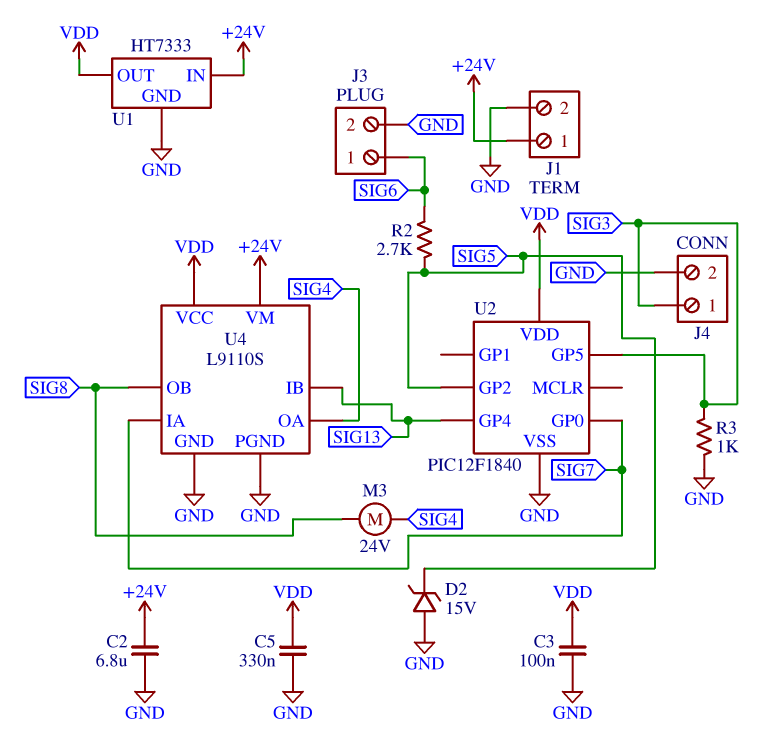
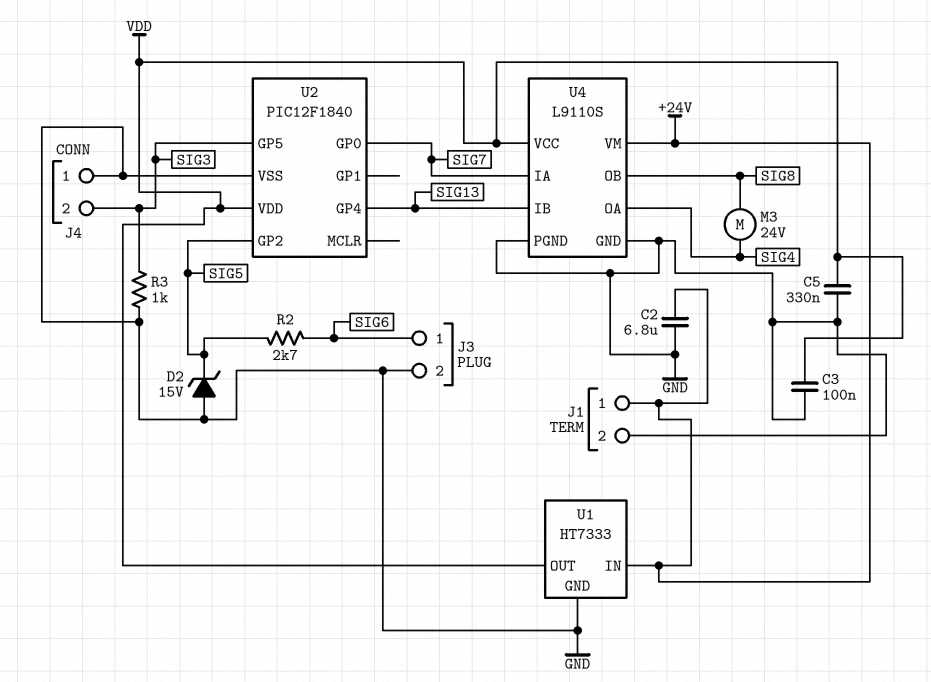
J4 pin 1: SIG3 -> GND
J4 pin 2: GND -> SIG3

